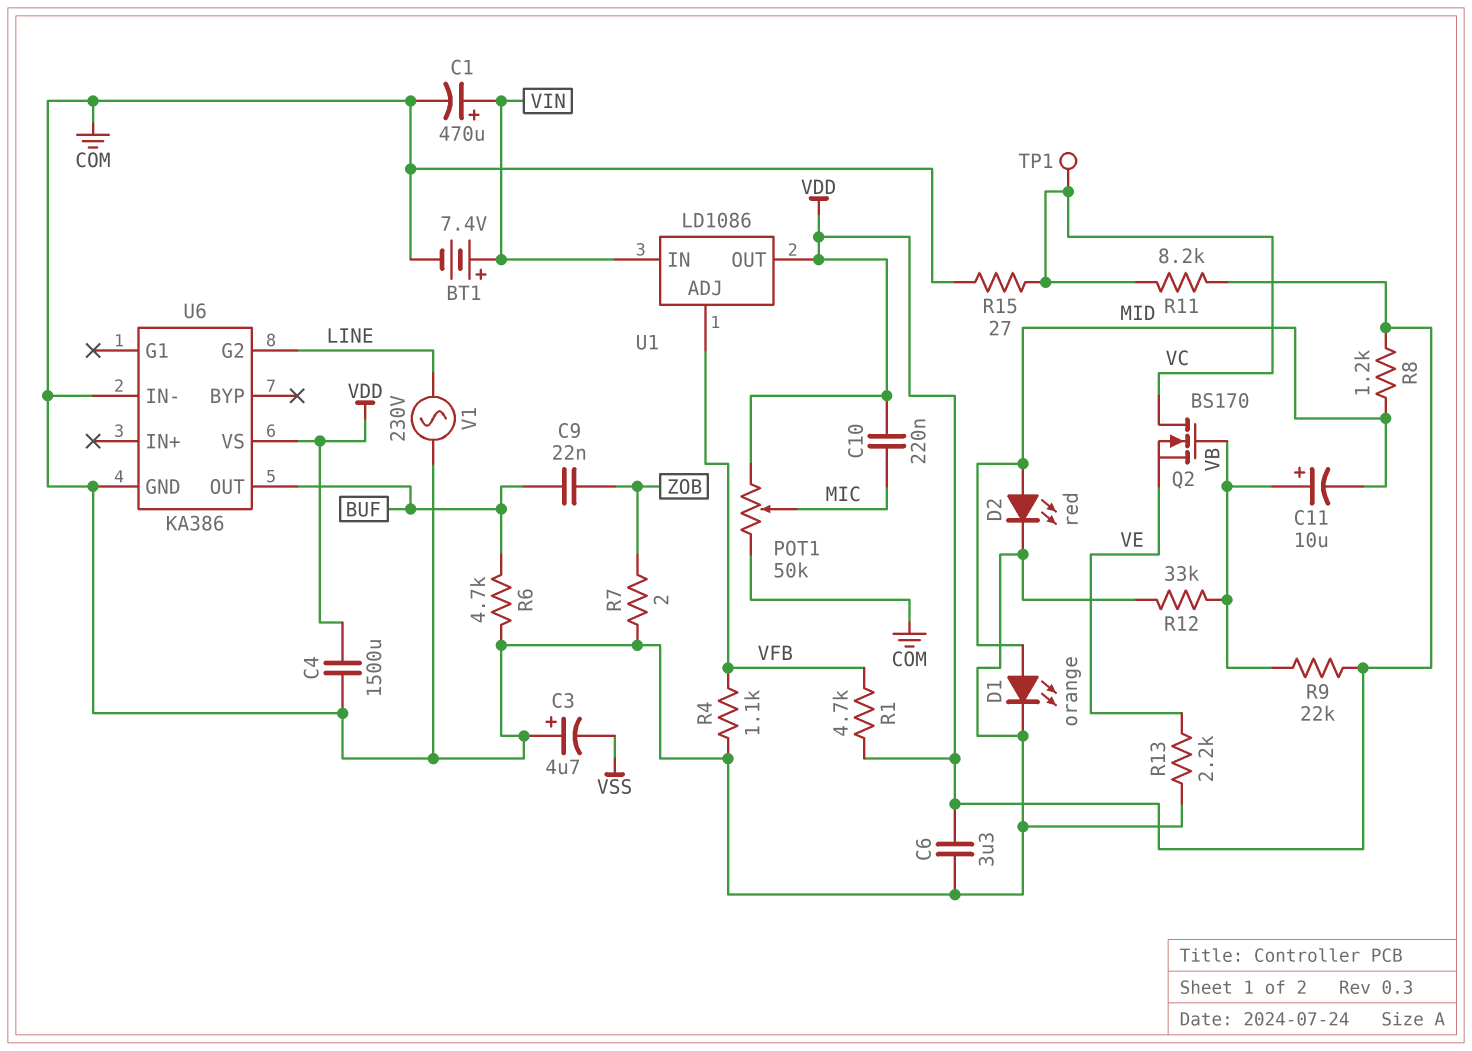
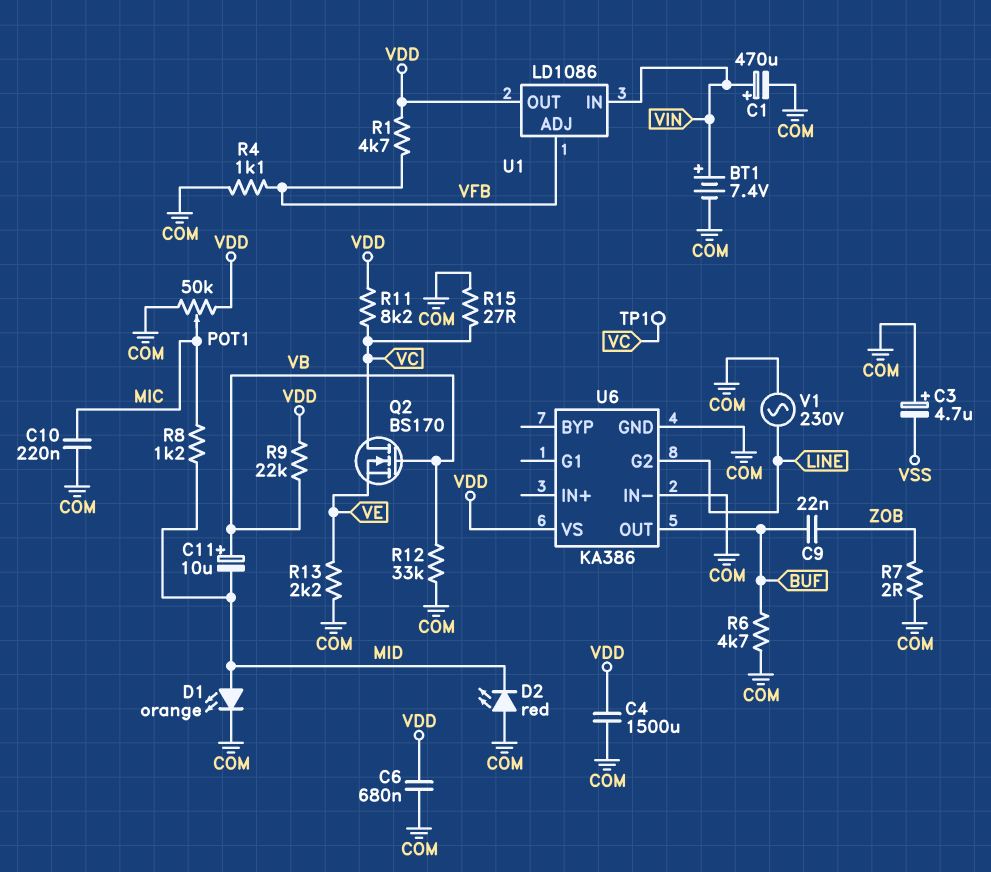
C6: 3.3uF (COM, VDD) -> 680nF (COM, VDD)
C10: 220nF (MIC, VDD) -> 220nF (COM, MIC)
D2: LED red (A MID, K COM) -> LED red (A COM, K MID)
R8: 1.2k (MID, VDD) -> 1.2k (MIC, MID)

